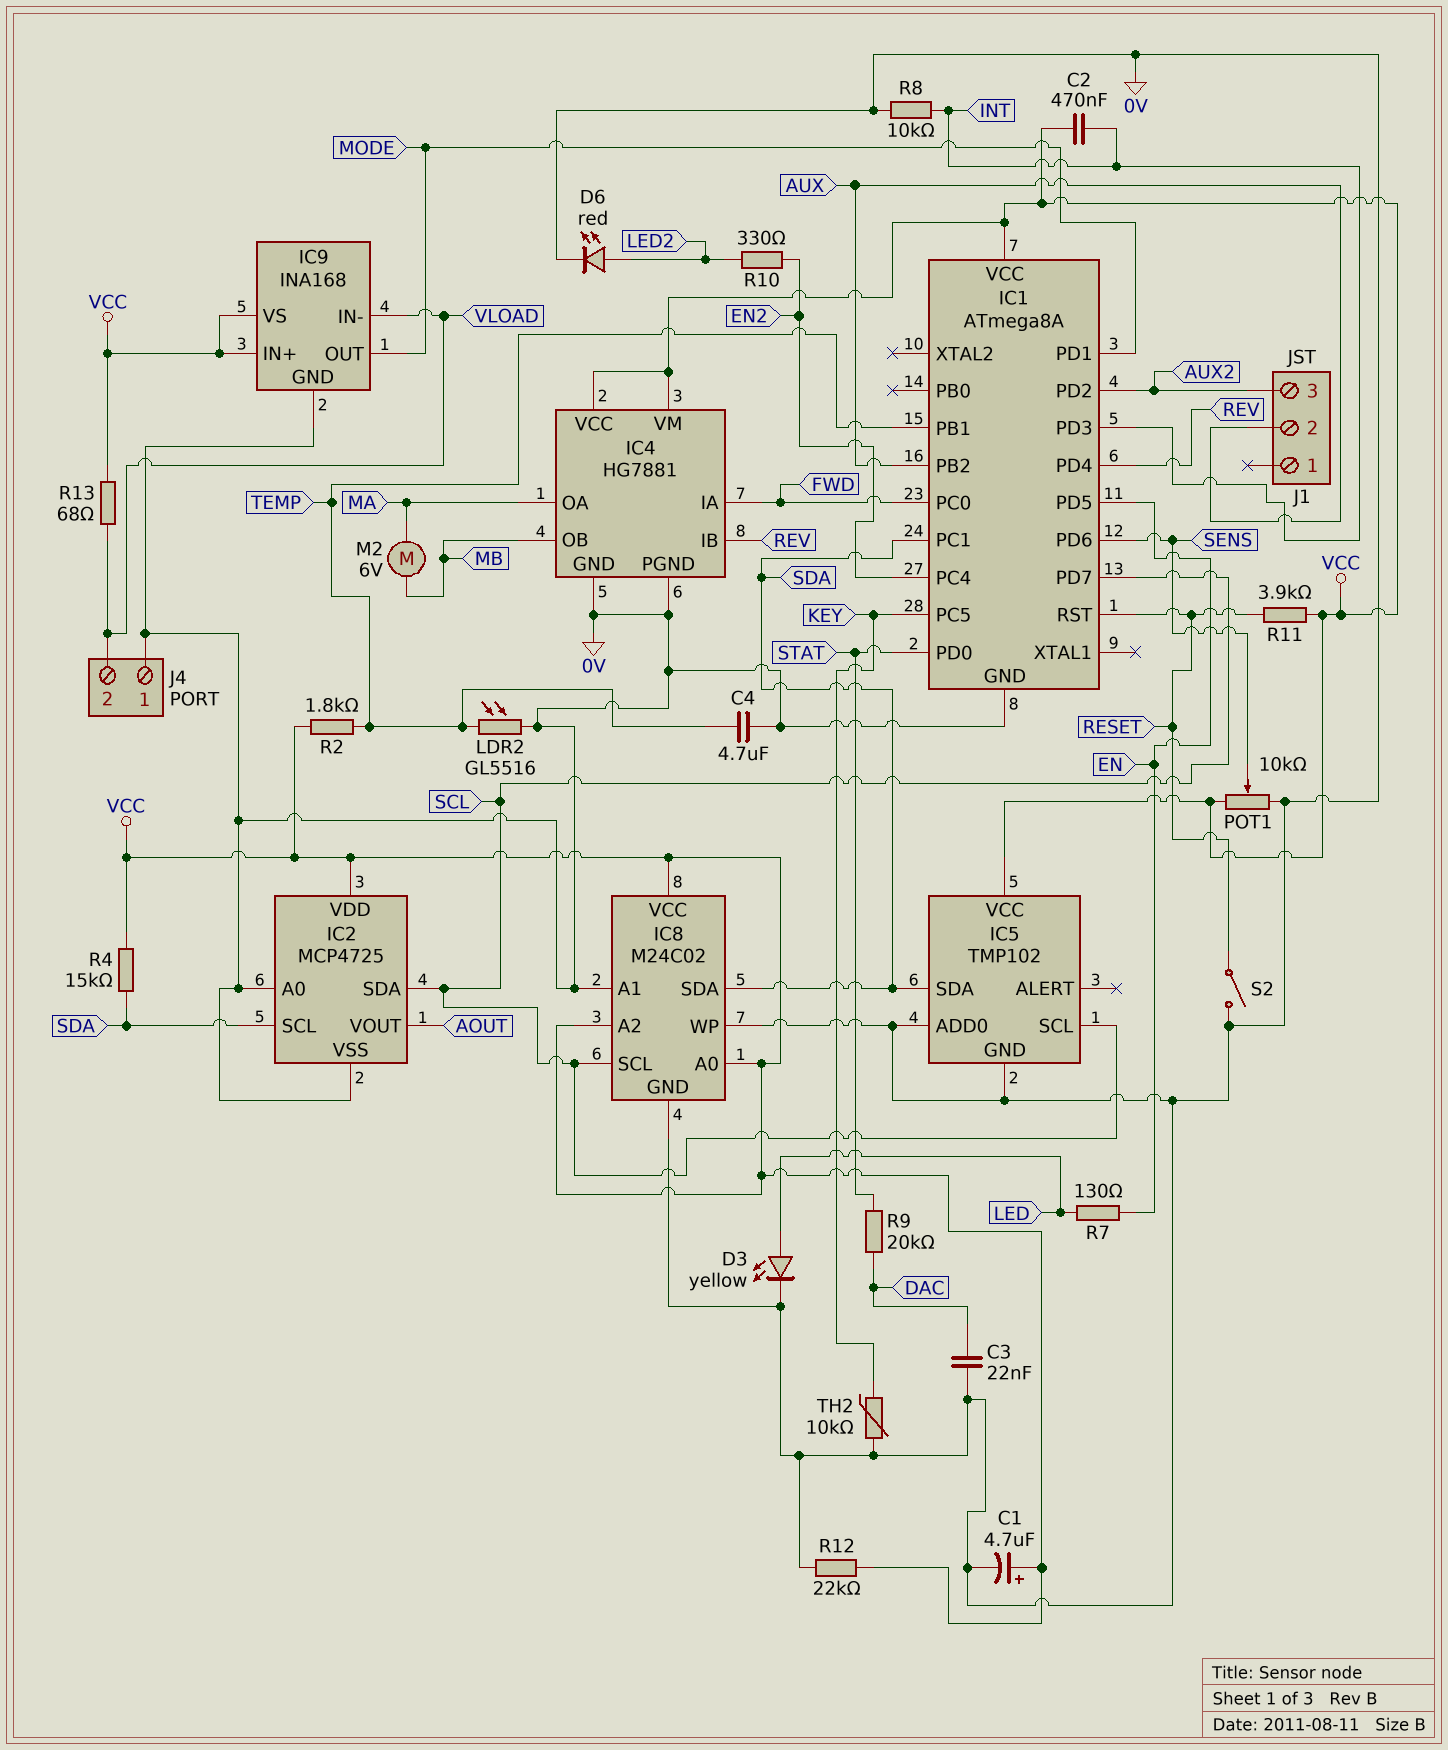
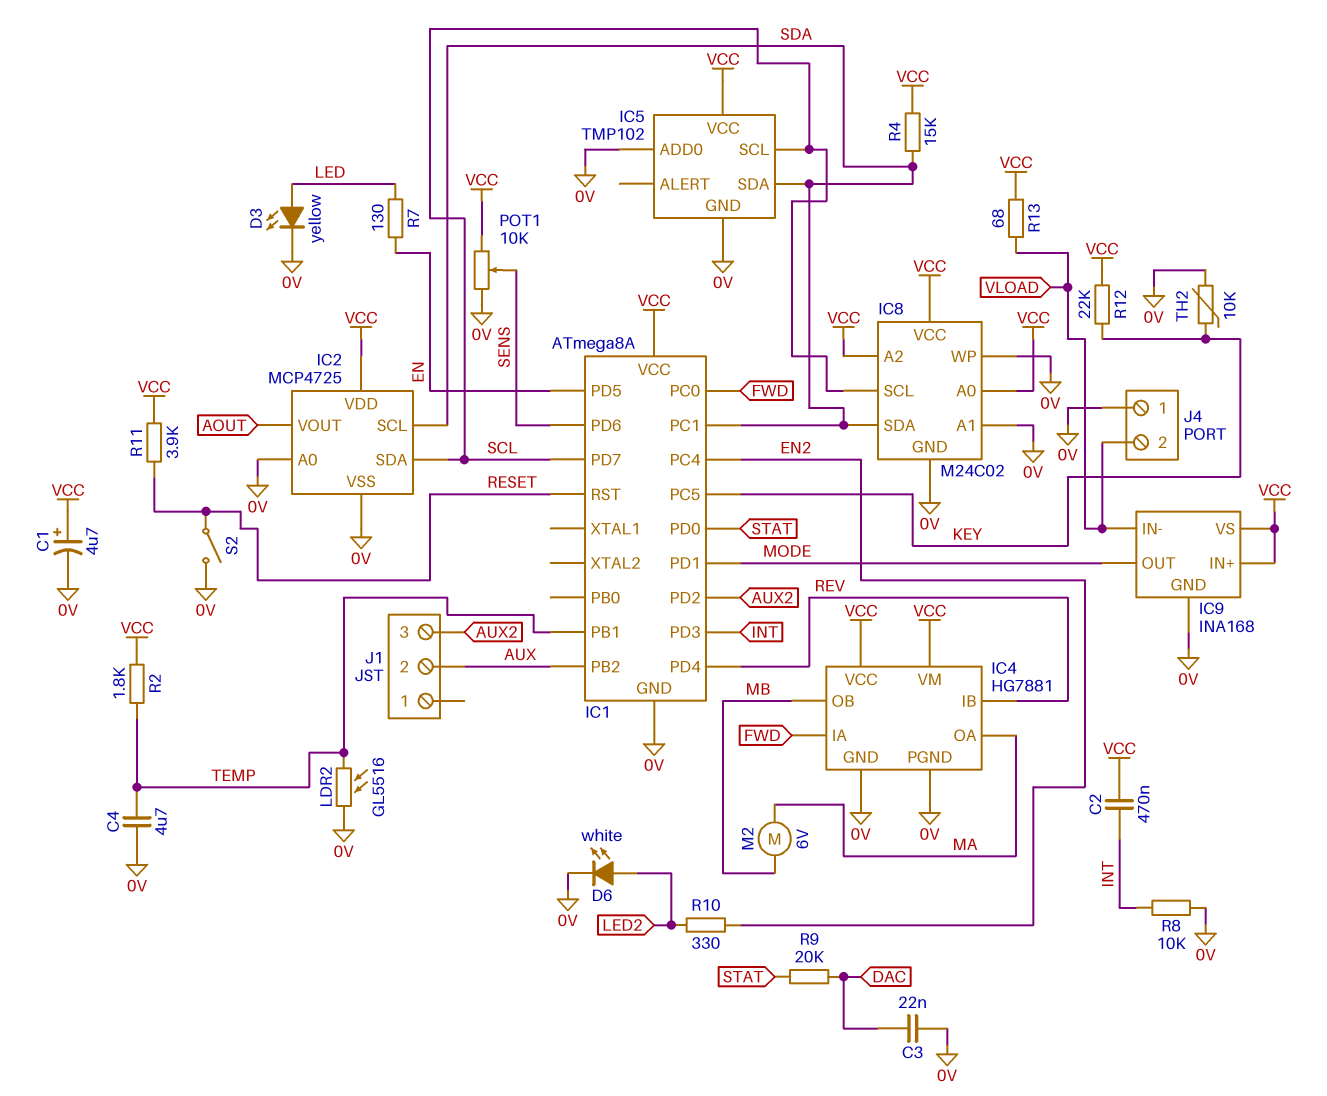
D6: LED red (A LED2, K 0V) -> LED white (A LED2, K 0V)
R12: 22k (0V, VCC) -> 22k (KEY, VCC)

